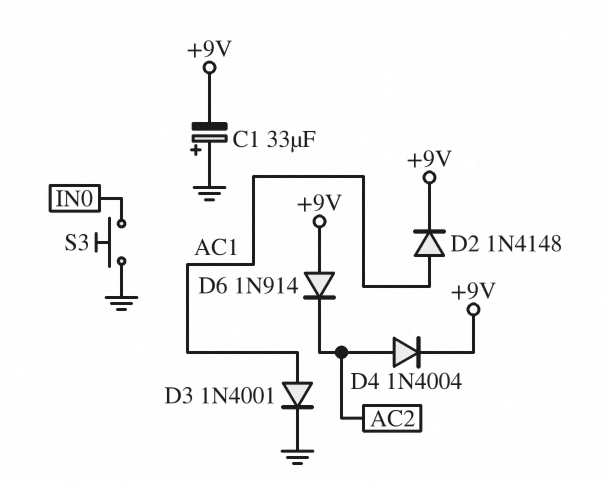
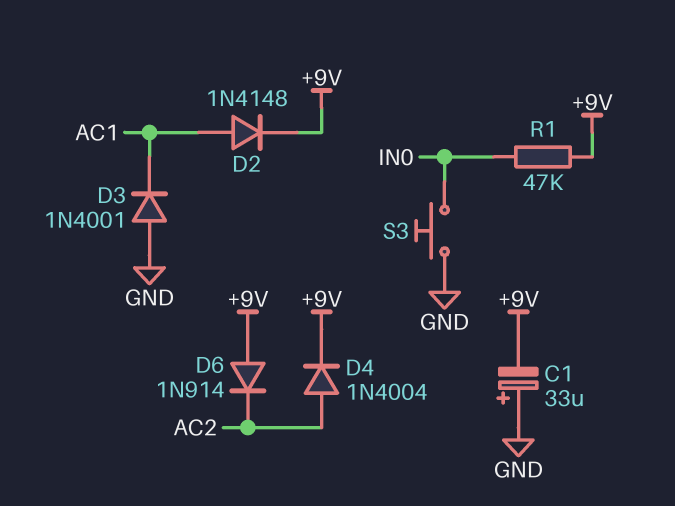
D3: diode 1N4001 (A AC1, K GND) -> diode 1N4001 (A GND, K AC1)
R1: none -> 47k (+9V, IN0)

